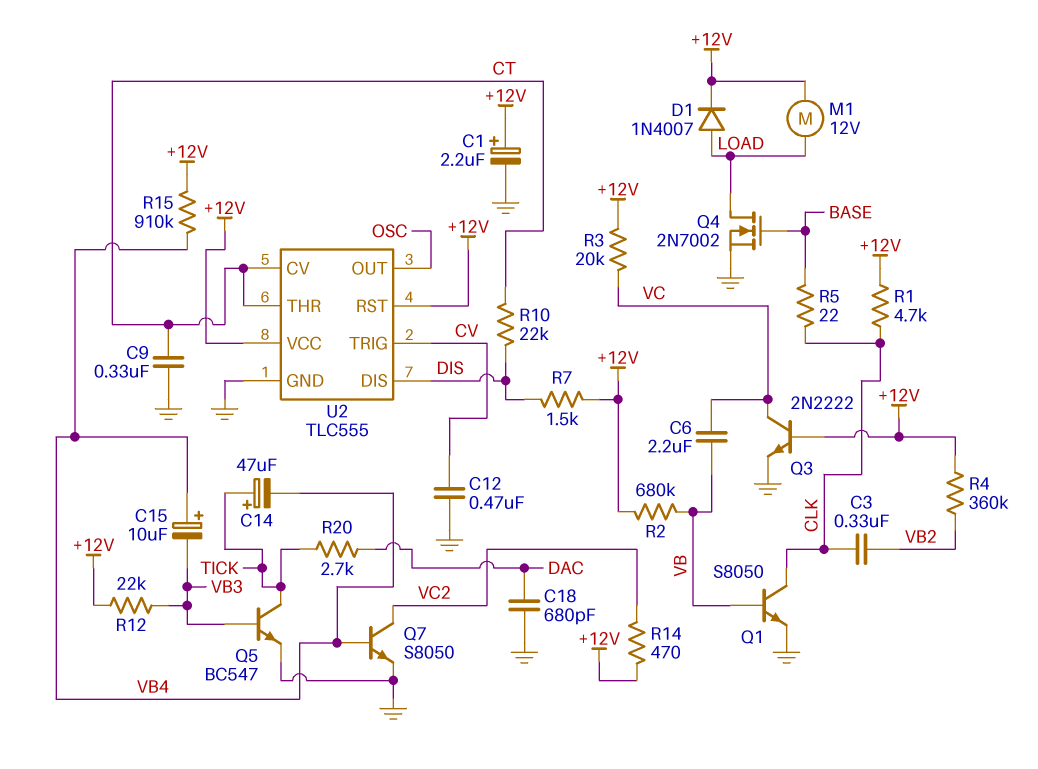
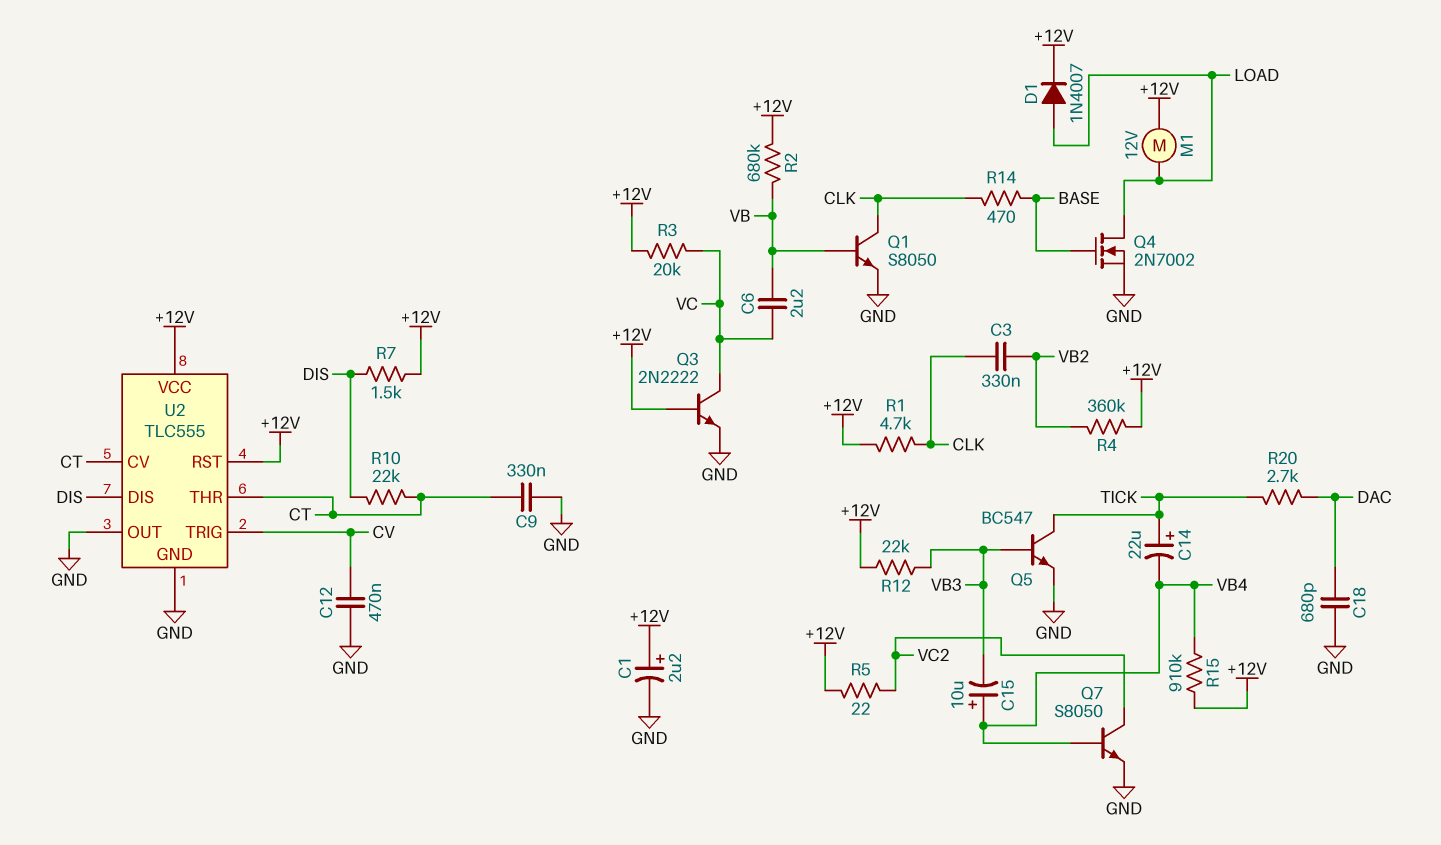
C14: 47uF (plus TICK, minus VB4) -> 22uF (plus TICK, minus VB4)
R5: 22 (BASE, CLK) -> 22 (+12V, VC2)
R14: 470 (+12V, VC2) -> 470 (BASE, CLK)
U2 pin OUT: OSC -> GND

